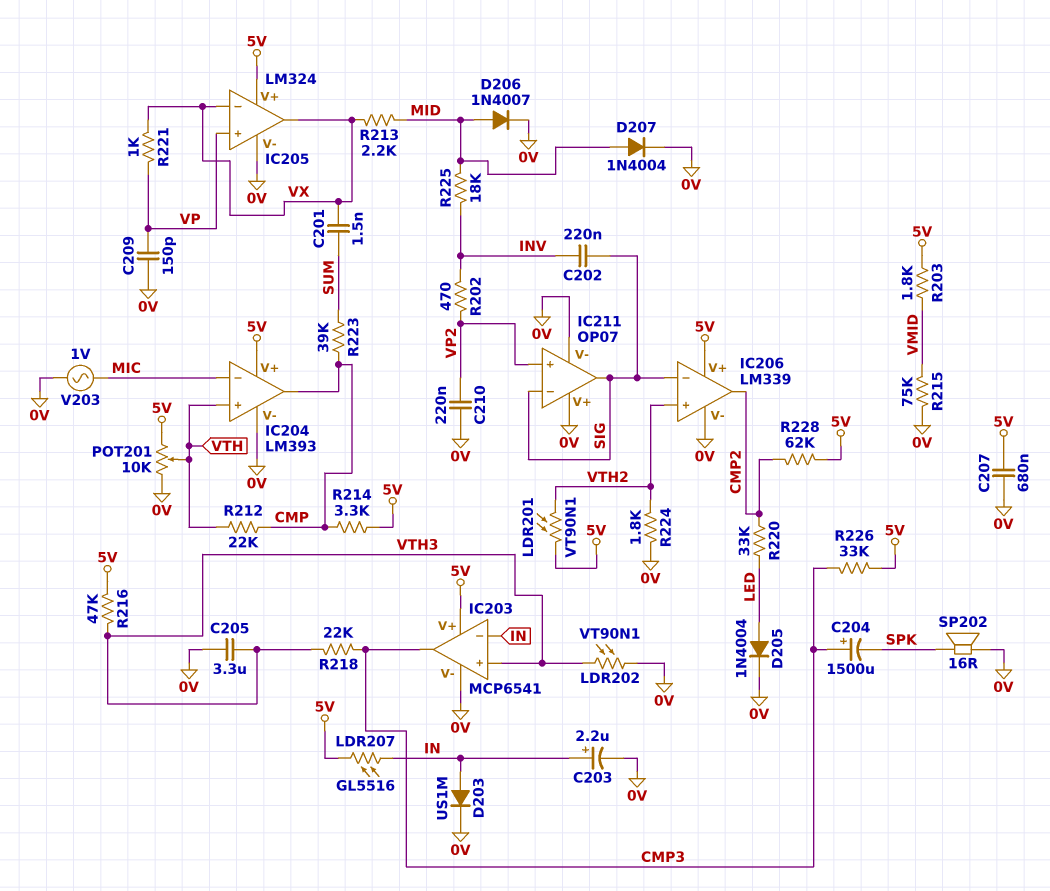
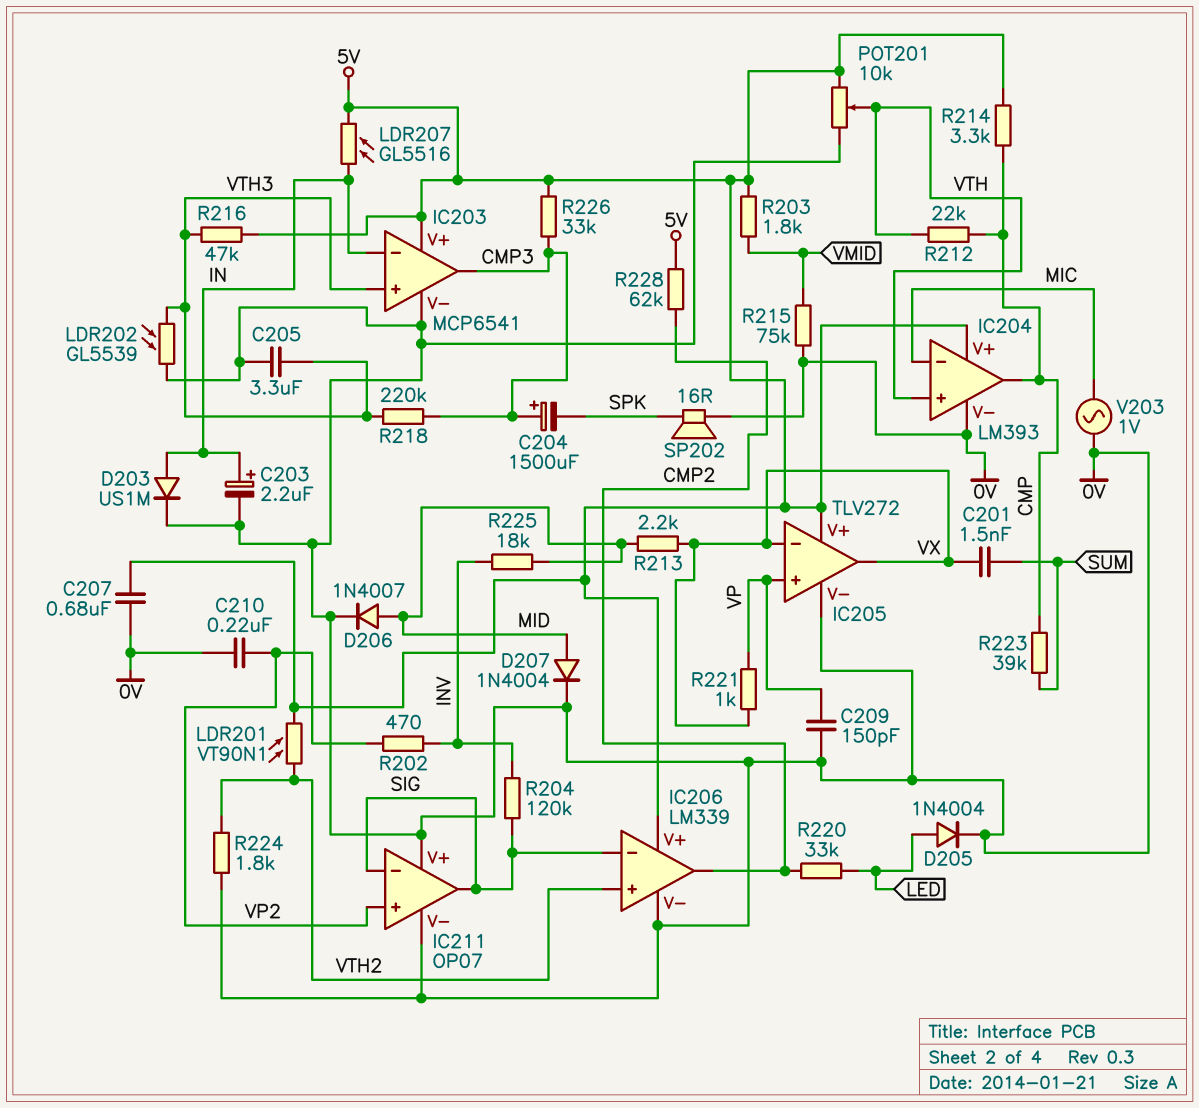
C202: 220nF (INV, SIG) -> none
IC205: LM324 -> TLV272
LDR202: VT90N1 (0V, VTH3) -> GL5539 (0V, VTH3)
R204: none -> 120k (INV, SIG)
R218: 22k (CMP3, VTH3) -> 220k (CMP3, VTH3)

